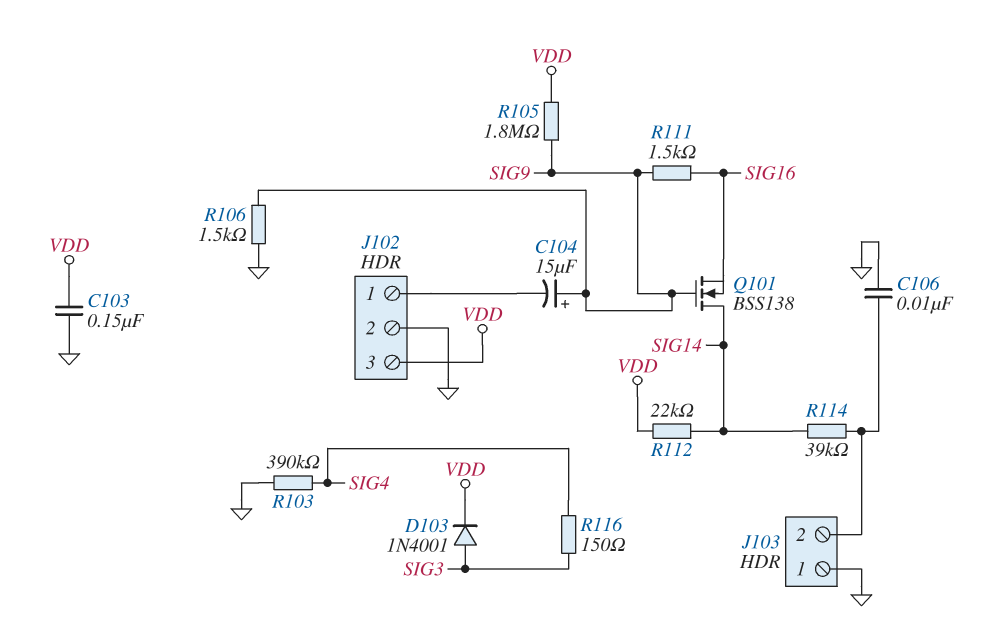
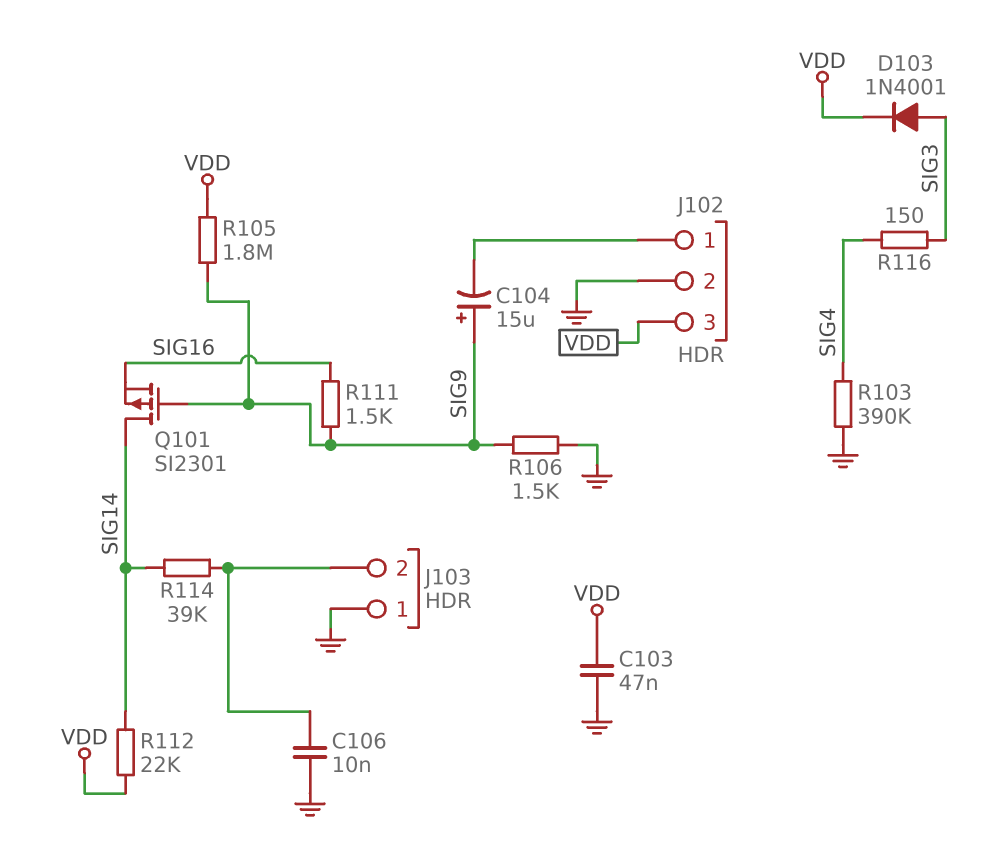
C103: 150nF (GND, VDD) -> 47nF (GND, VDD)
Q101: NMOS BSS138 (G SIG9, D SIG14, S SIG16) -> PMOS SI2301 (G SIG9, D SIG14, S SIG16)

